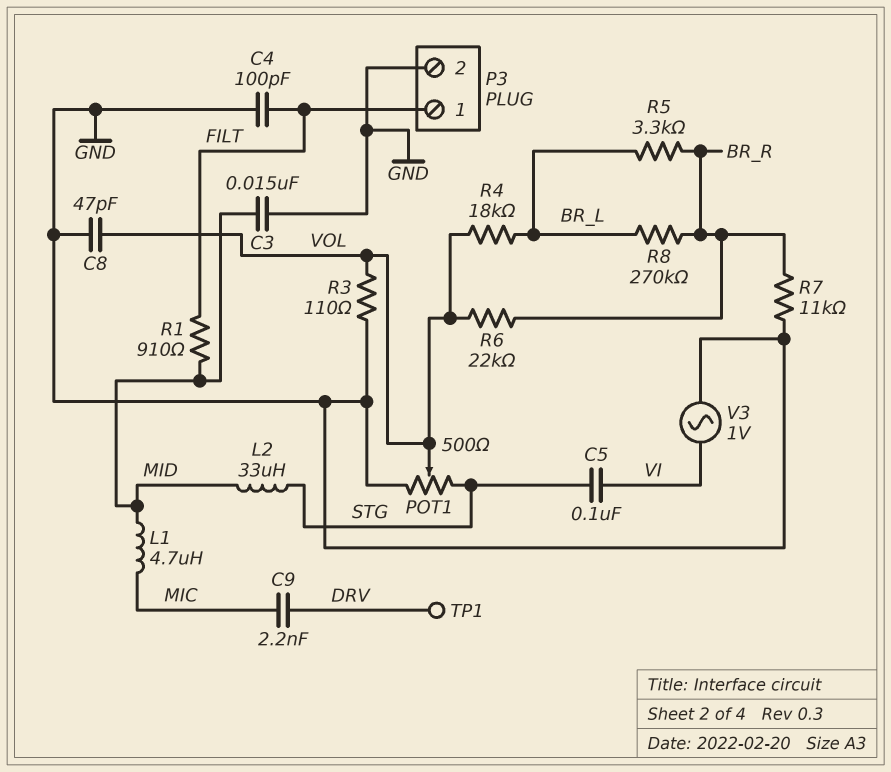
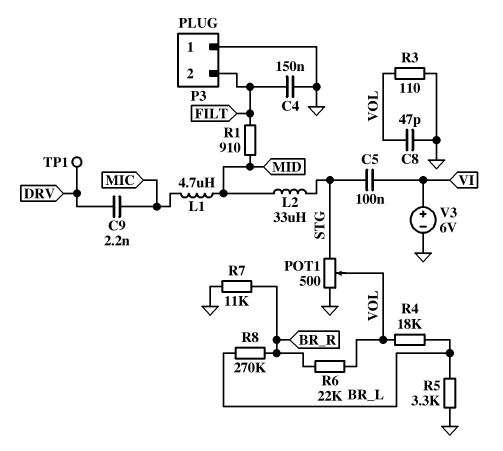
C3: 15nF (GND, MID) -> none
C4: 100pF (FILT, GND) -> 150nF (FILT, GND)
P3 pin 1: FILT -> GND
P3 pin 2: GND -> FILT
R5: 3.3k (BR_L, BR_R) -> 3.3k (BR_L, GND)
V3: AC 1V (GND, VI) -> 6V (plus VI, minus GND)

